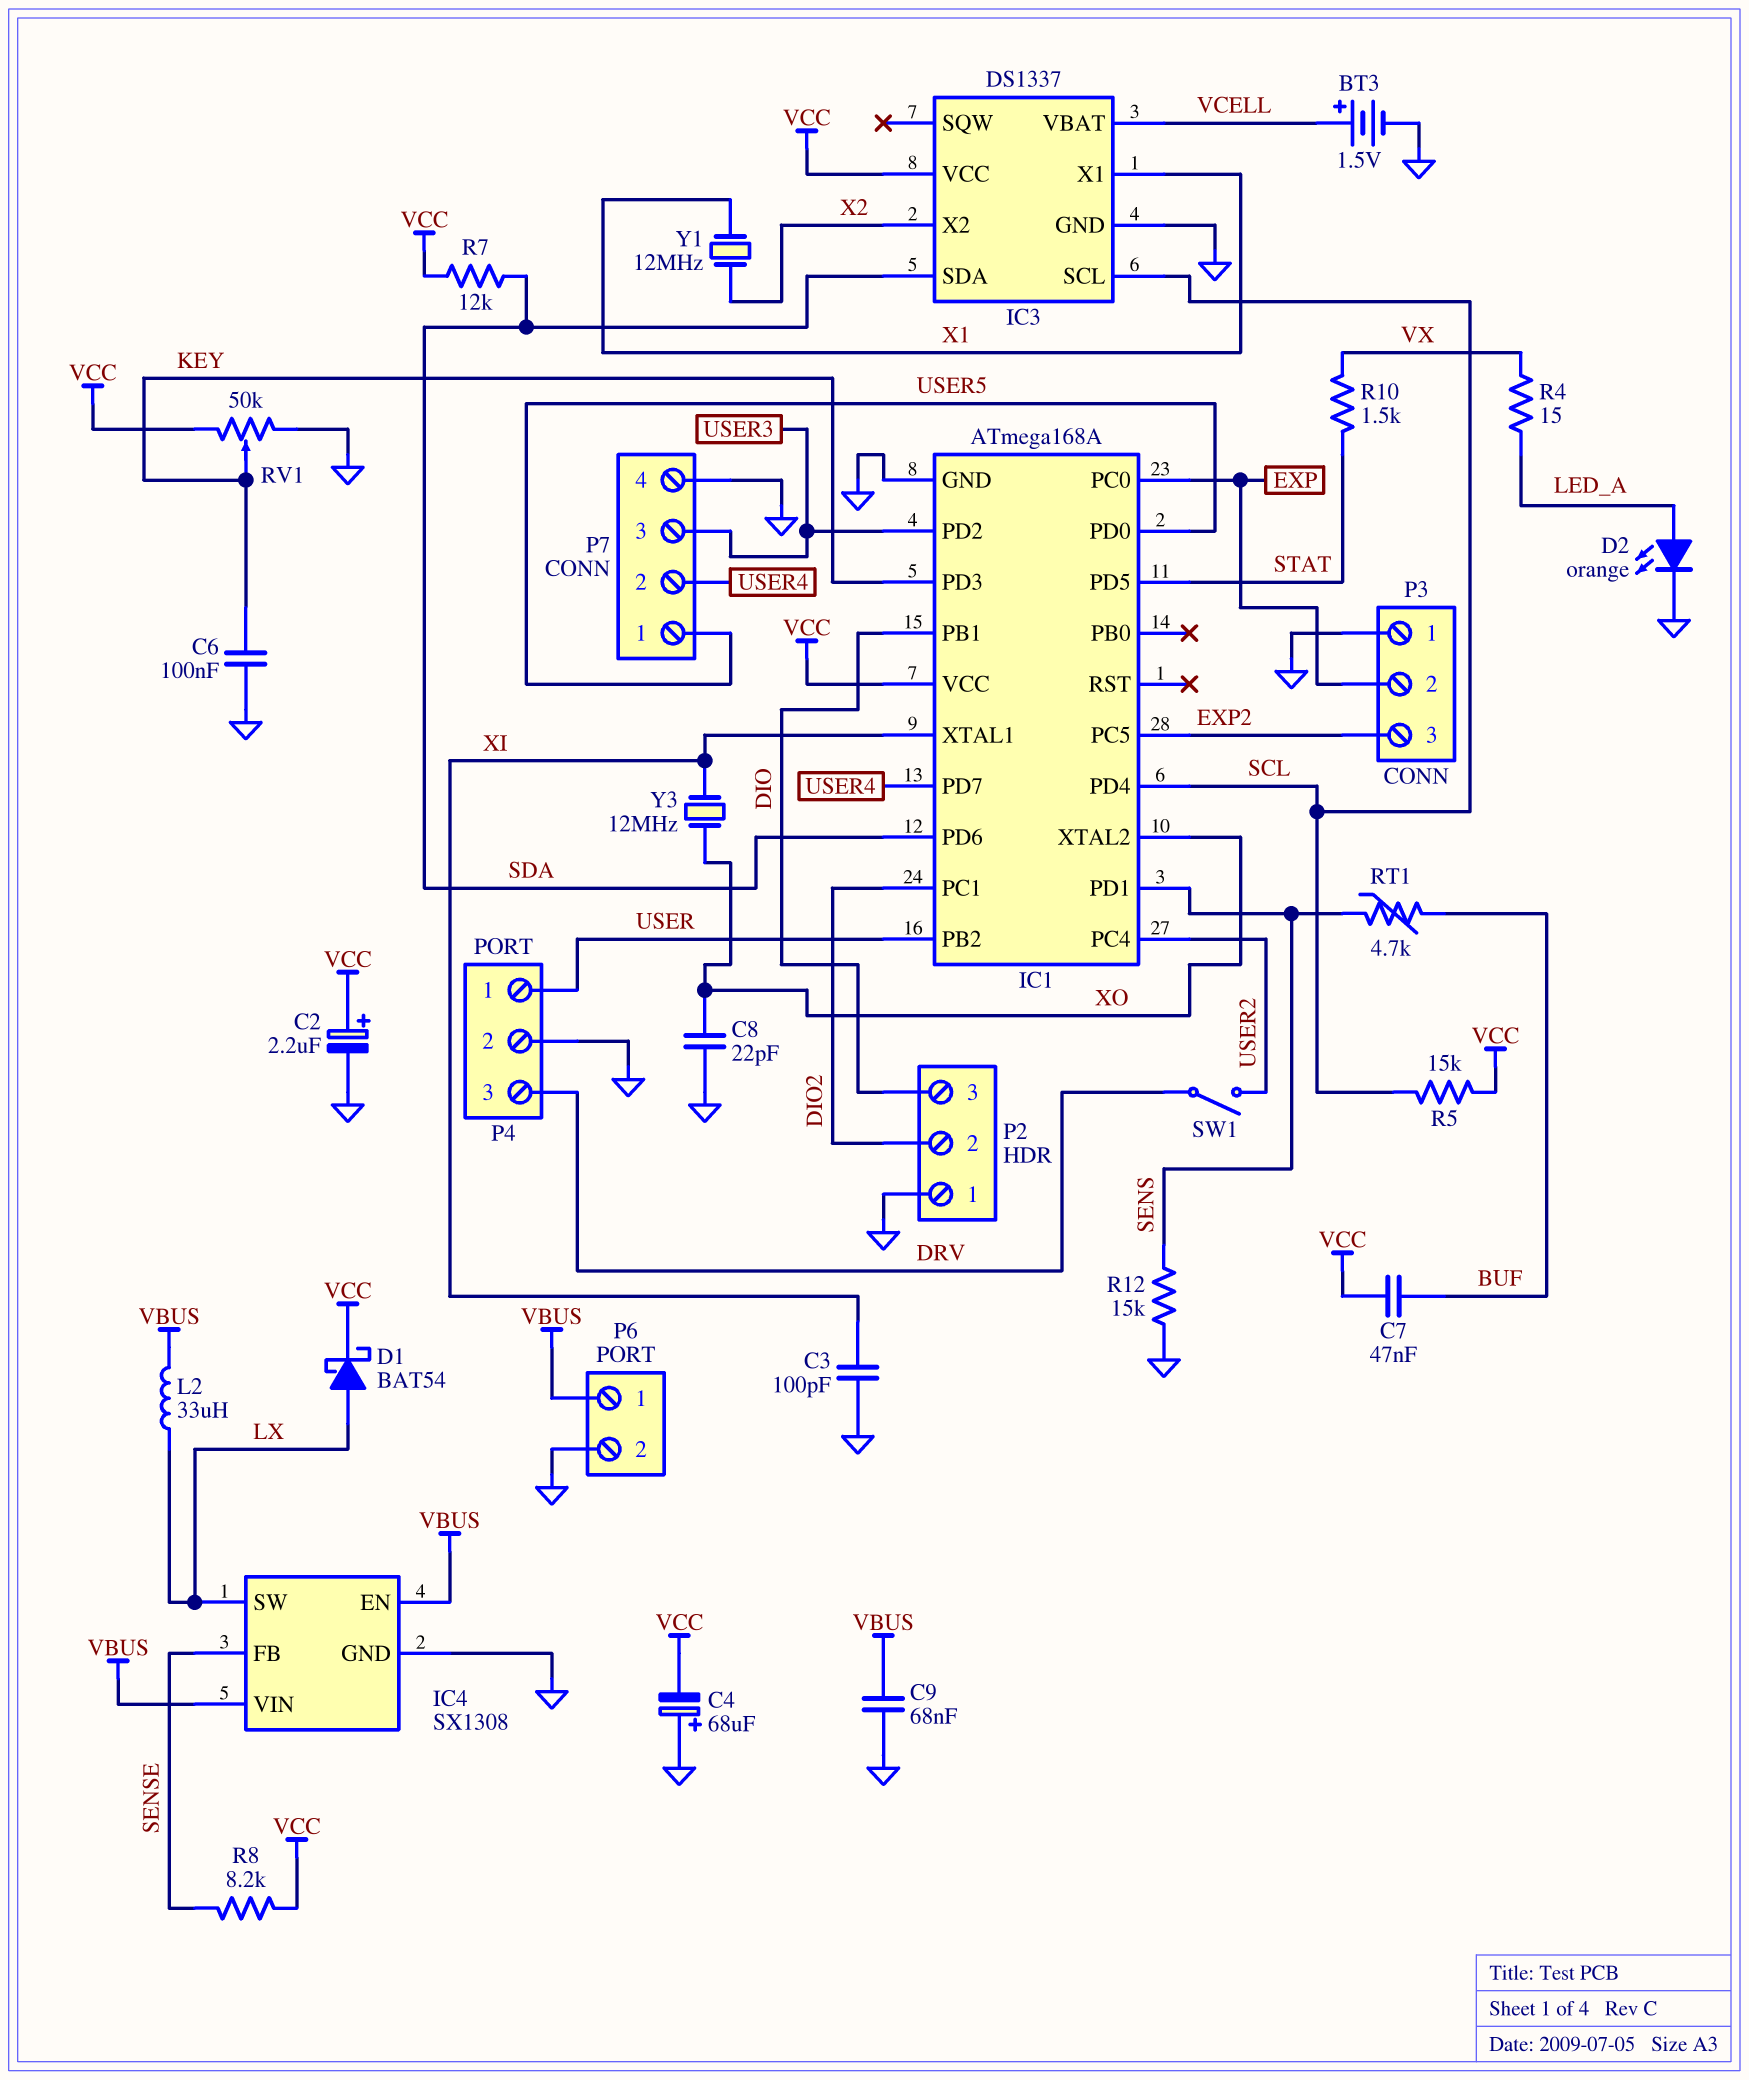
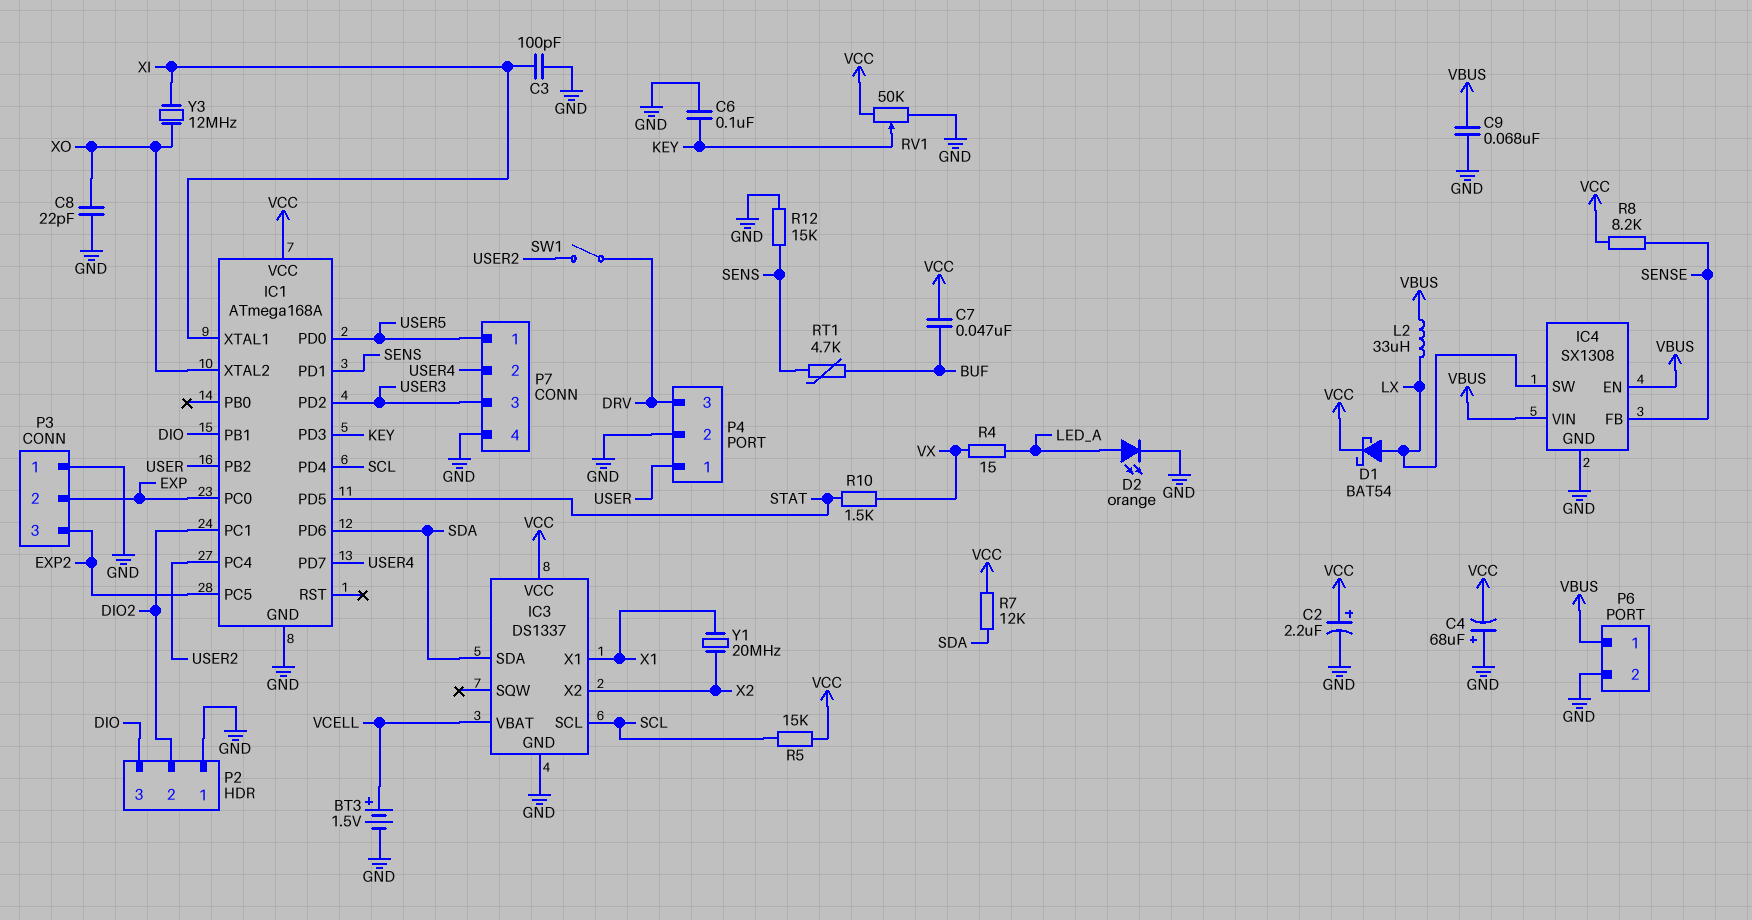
Y1: 12MHz (X1, X2) -> 20MHz (X1, X2)

